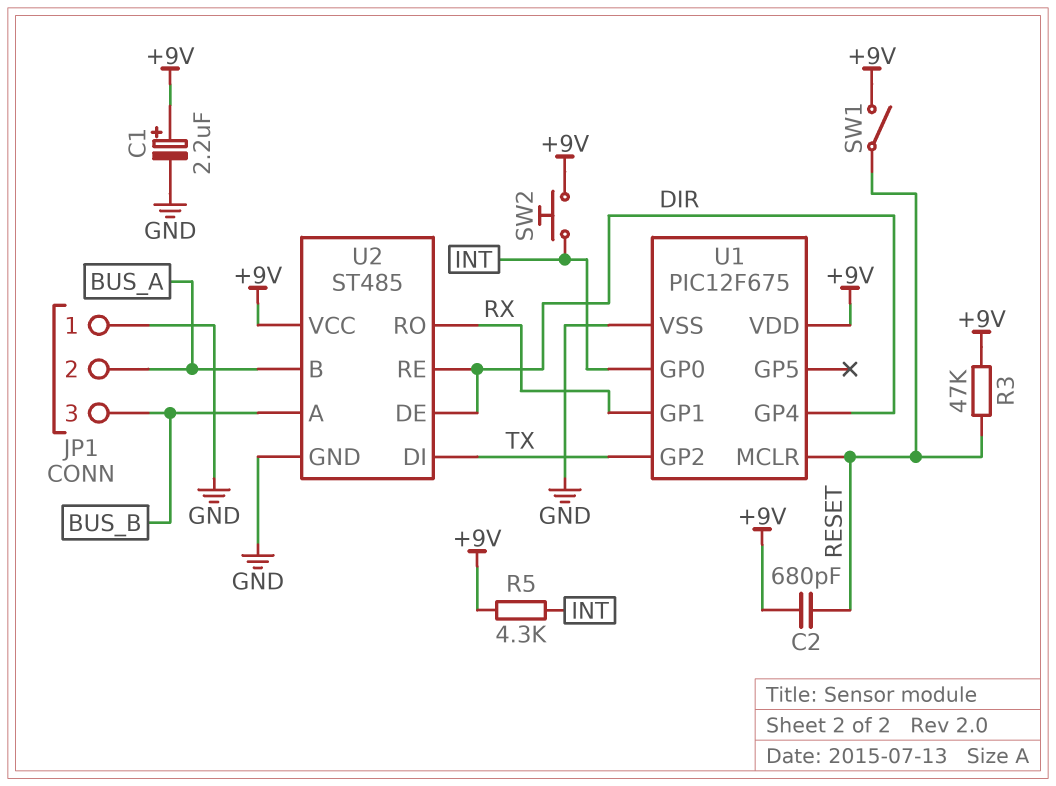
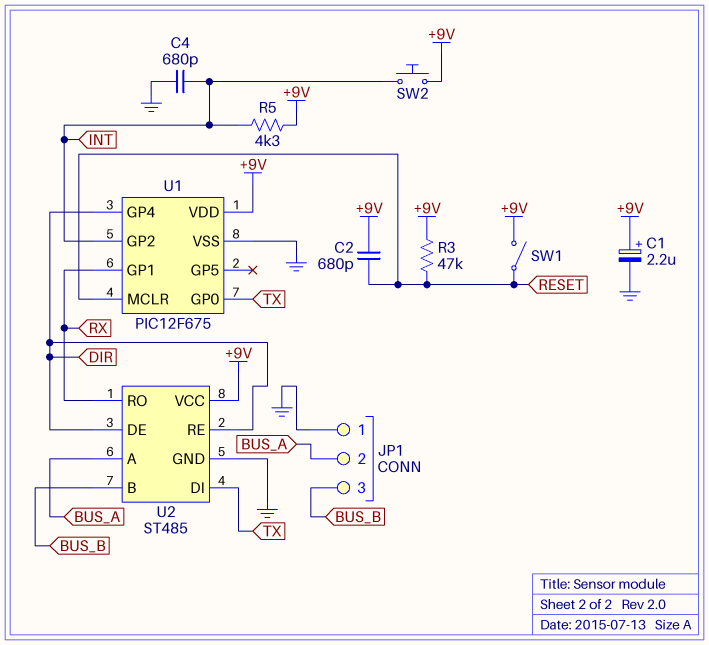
C4: none -> 680pF (GND, INT)
U1 pin GP0: INT -> TX
U1 pin GP2: TX -> INT
U2 pin A: BUS_B -> BUS_A
U2 pin B: BUS_A -> BUS_B

